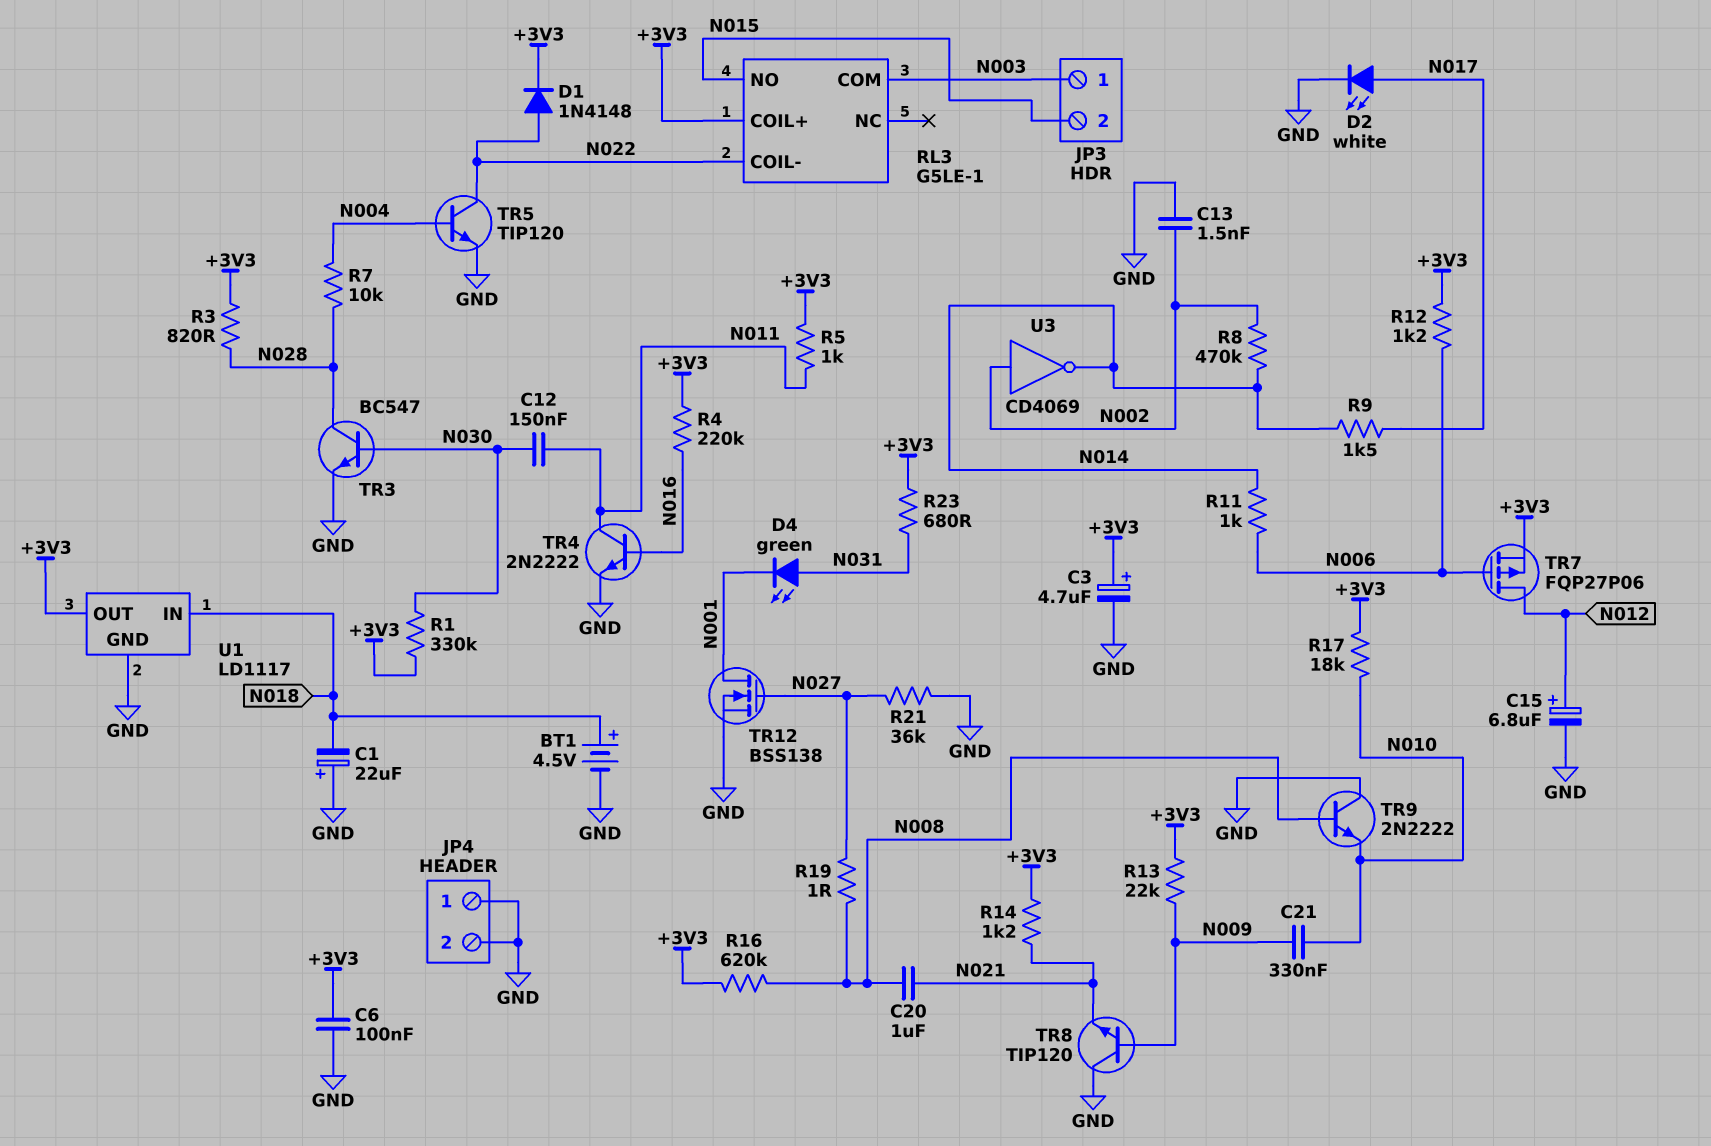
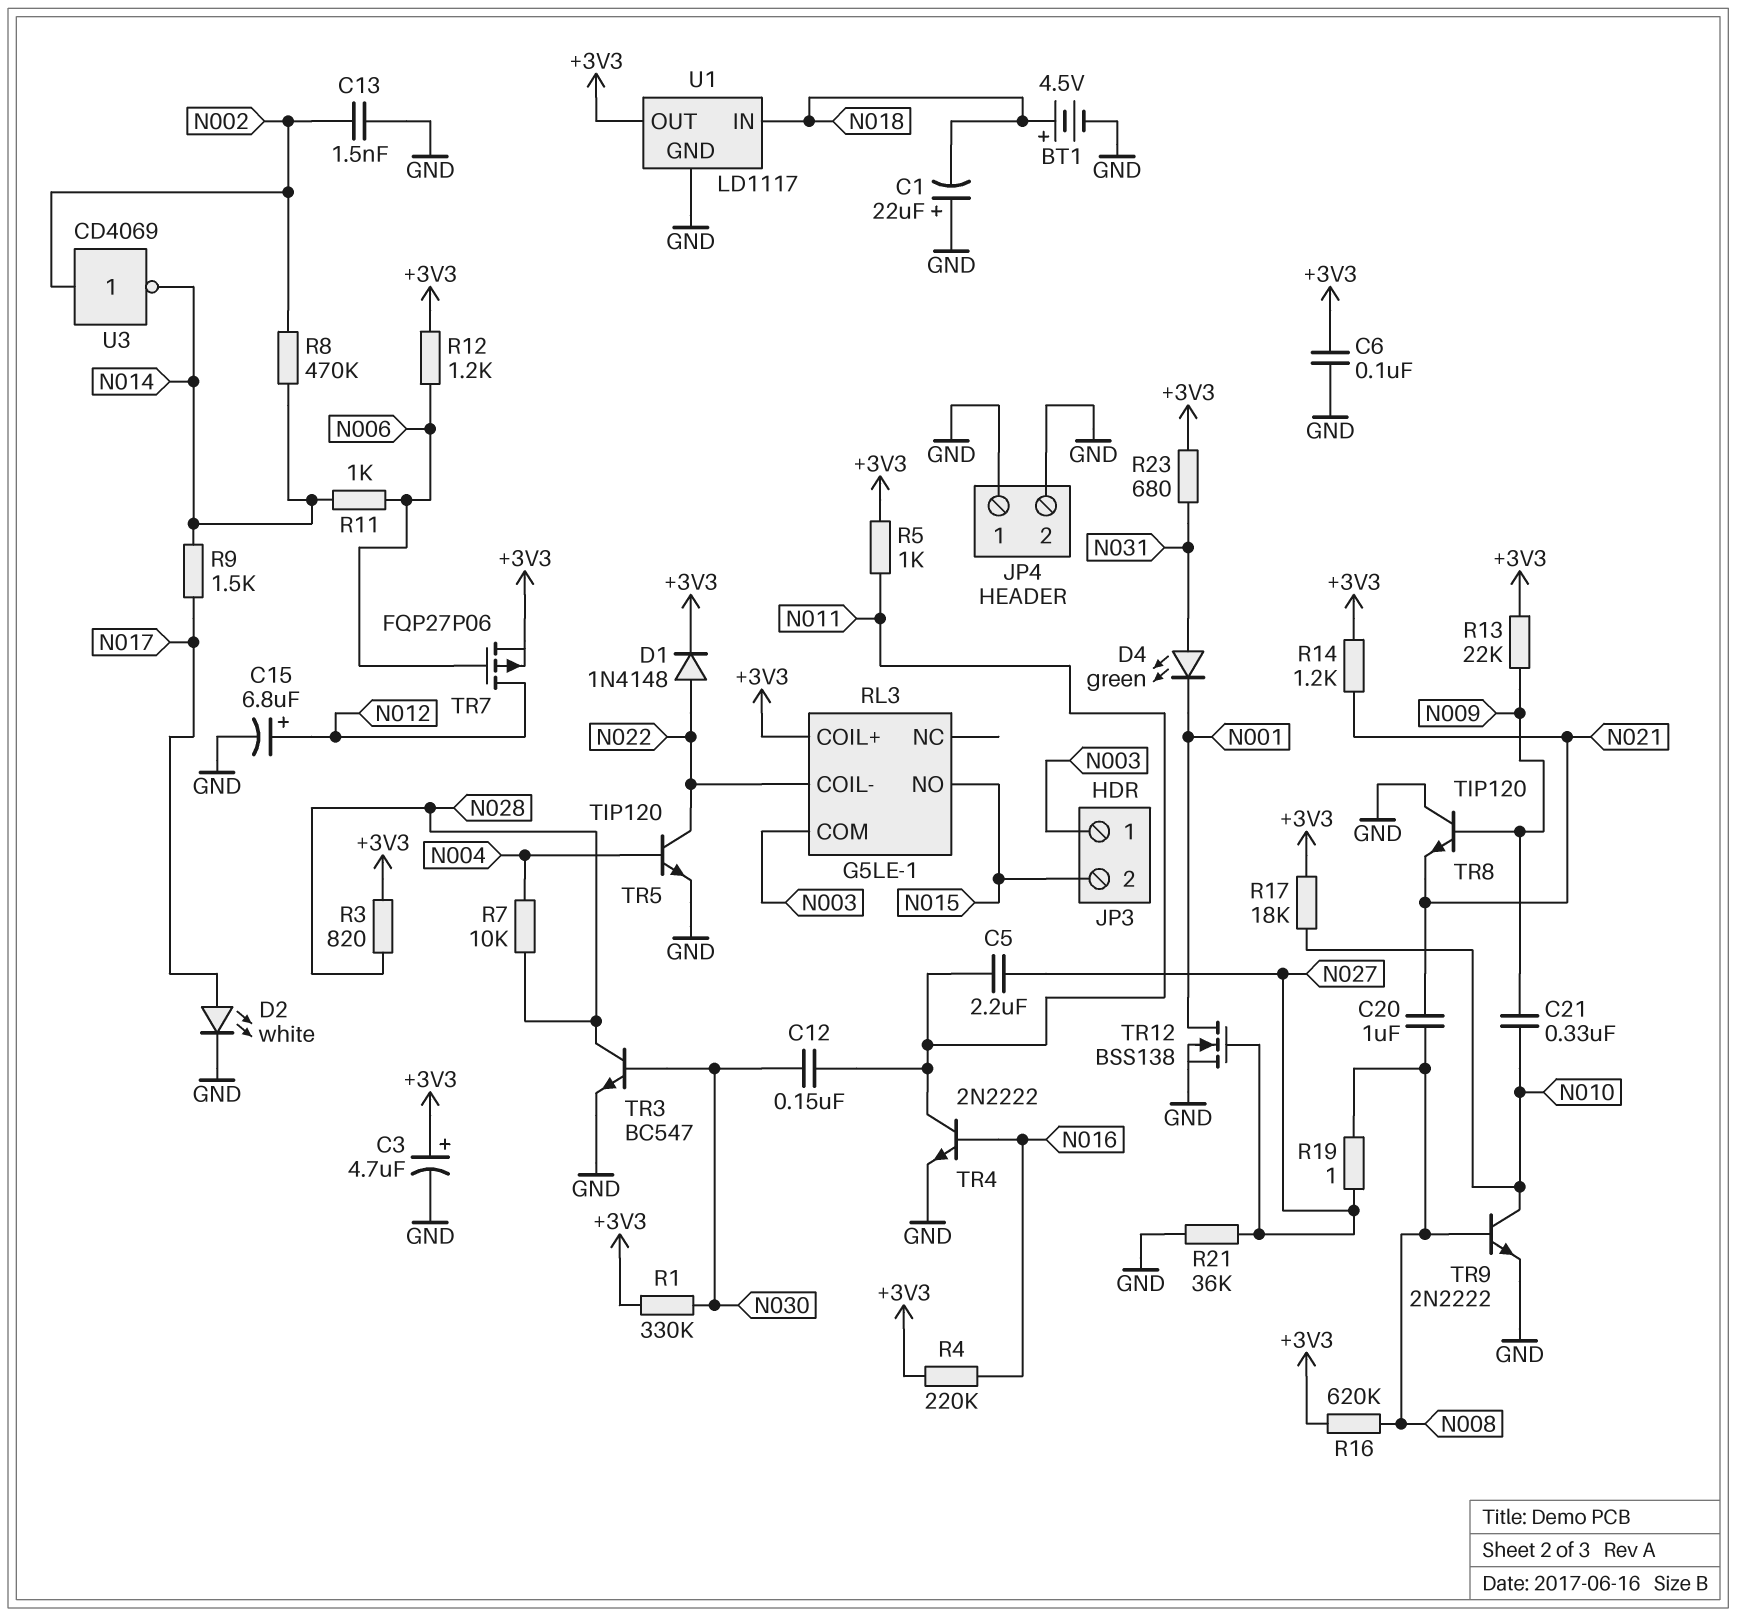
C5: none -> 2.2uF (N011, N027)
TR9: NPN 2N2222 (B N008, C GND, E N010) -> NPN 2N2222 (B N008, C N010, E GND)

